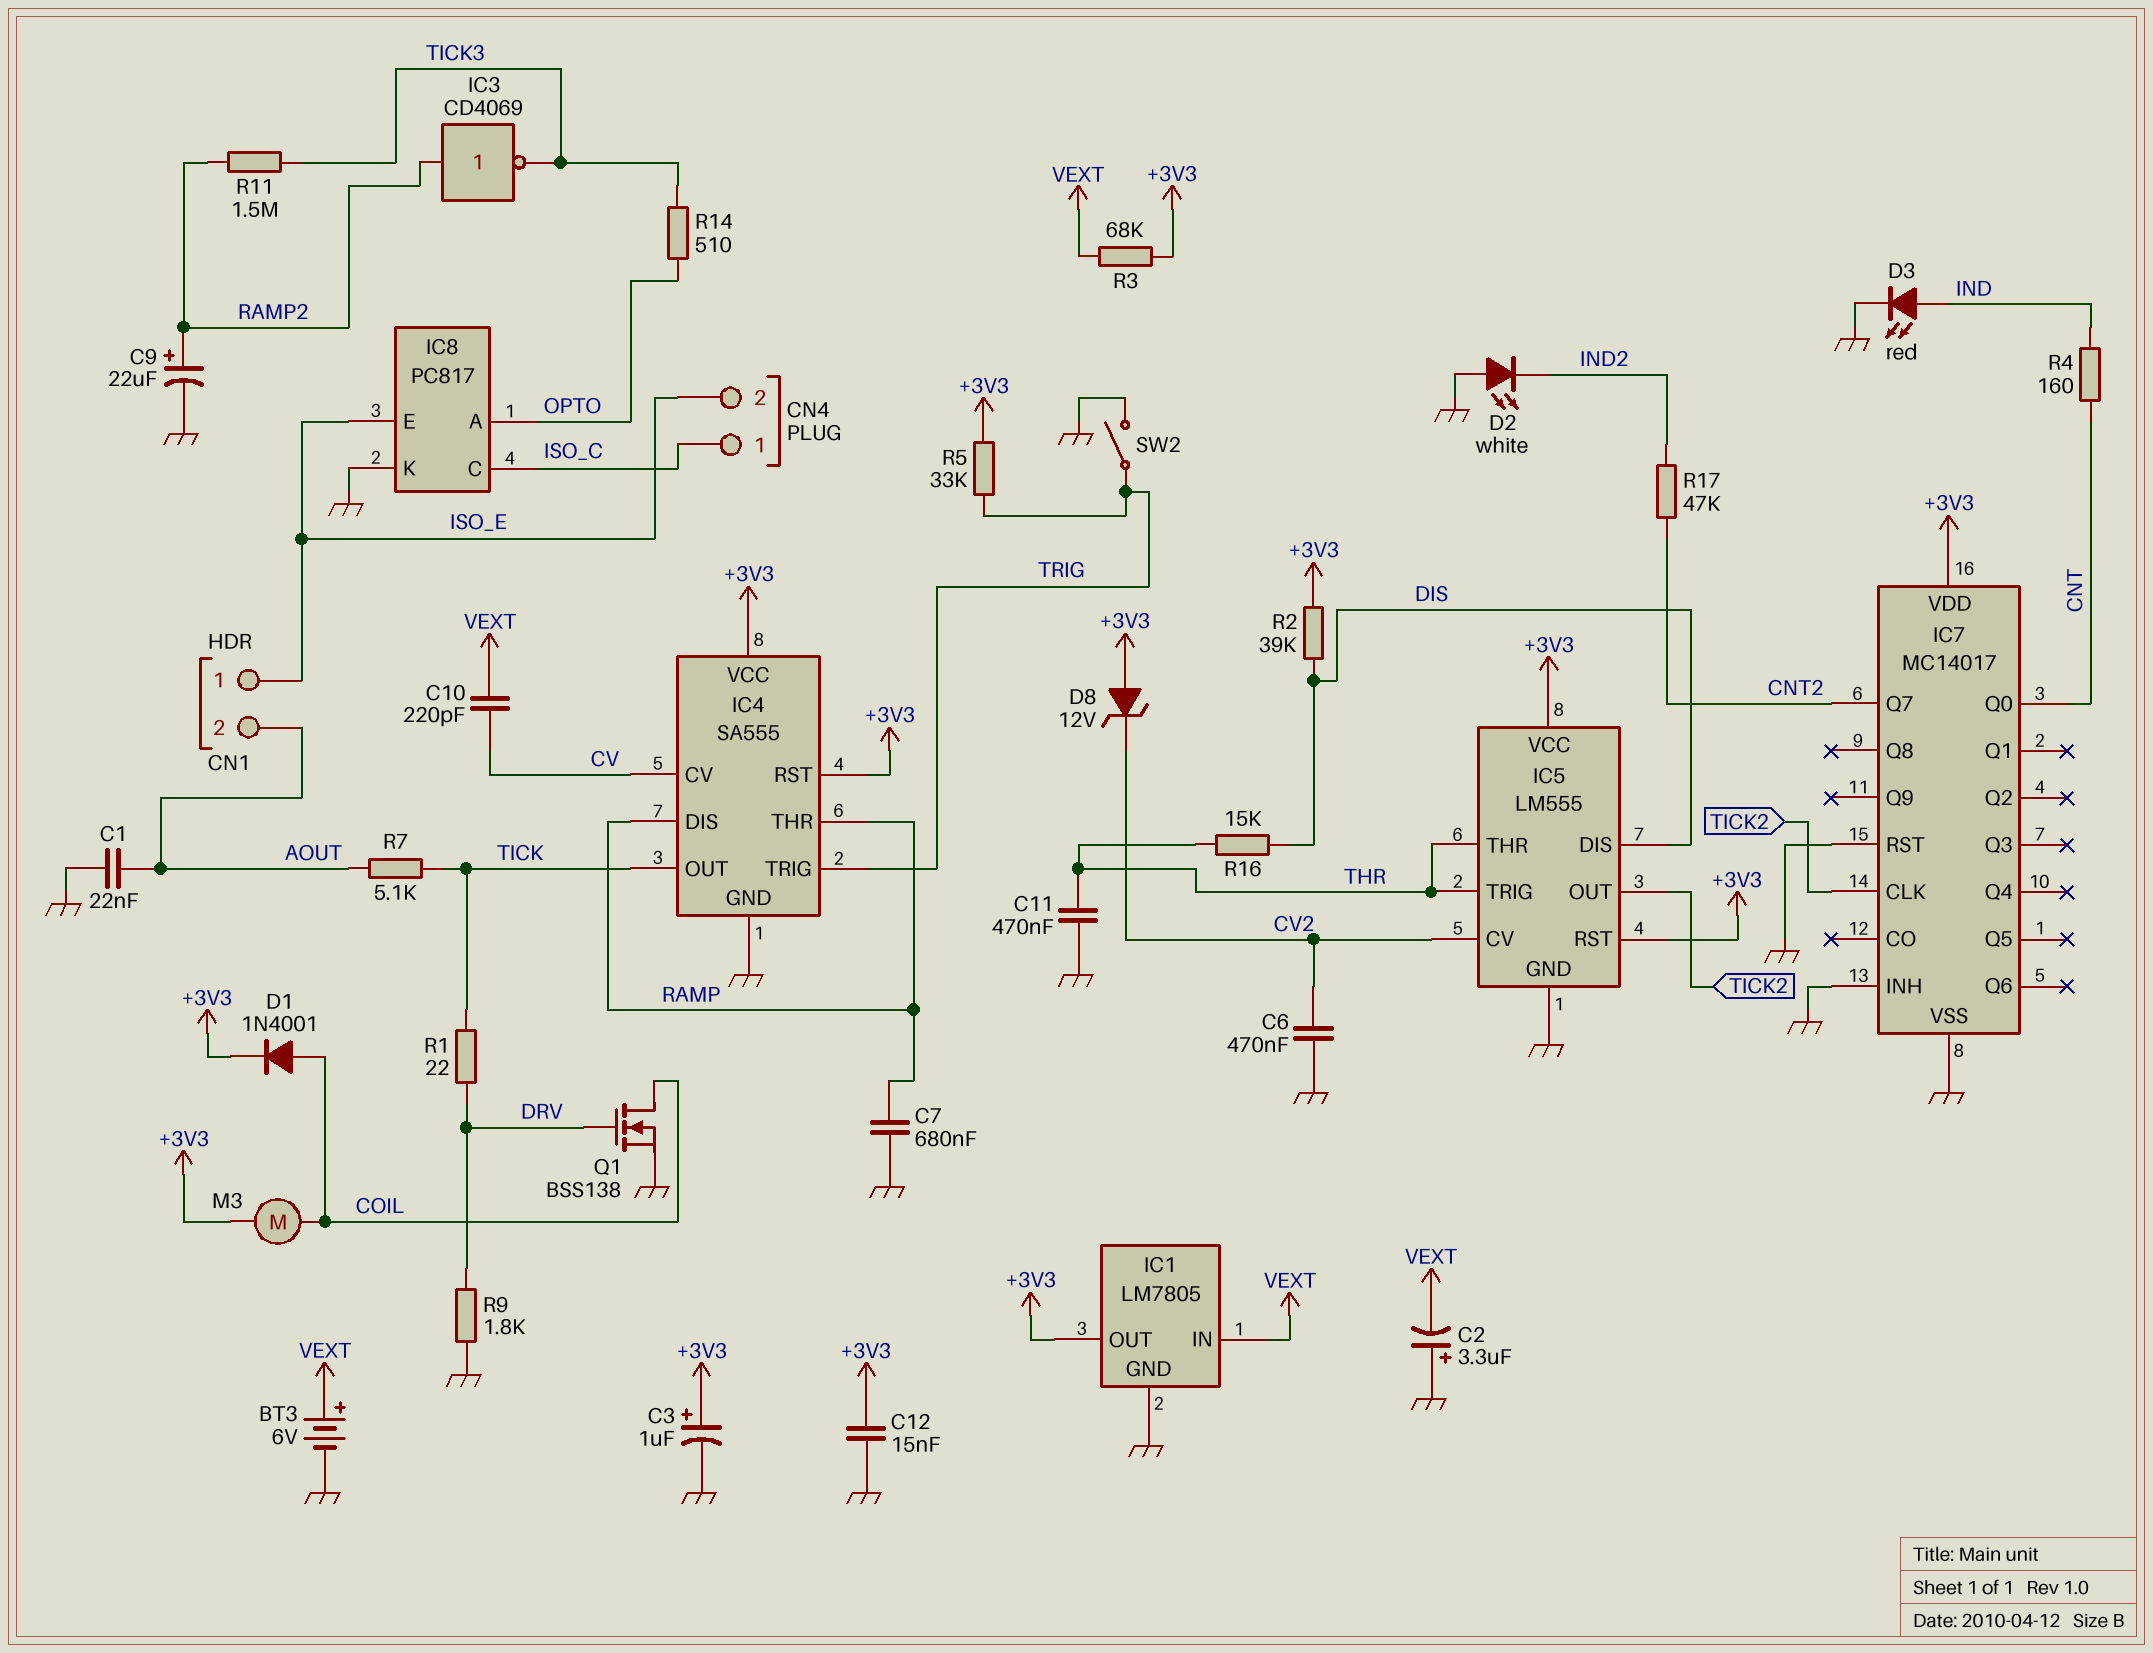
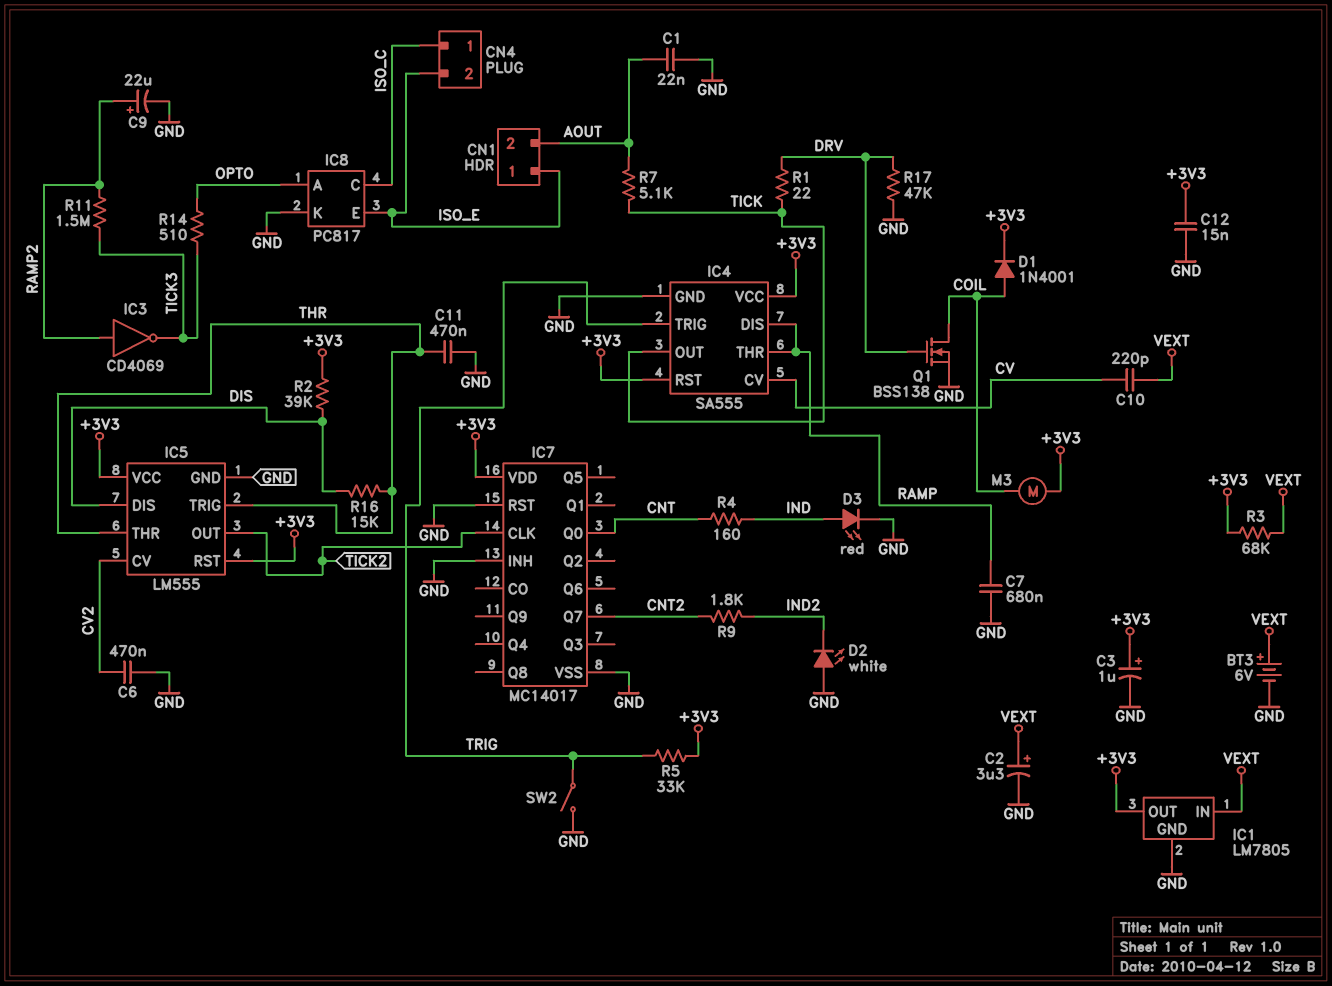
C2: 3.3uF (plus GND, minus VEXT) -> 3.3uF (plus VEXT, minus GND)
D8: zener 12V (A +3V3, K CV2) -> none
R9: 1.8k (DRV, GND) -> 1.8k (CNT2, IND2)
R17: 47k (CNT2, IND2) -> 47k (DRV, GND)

